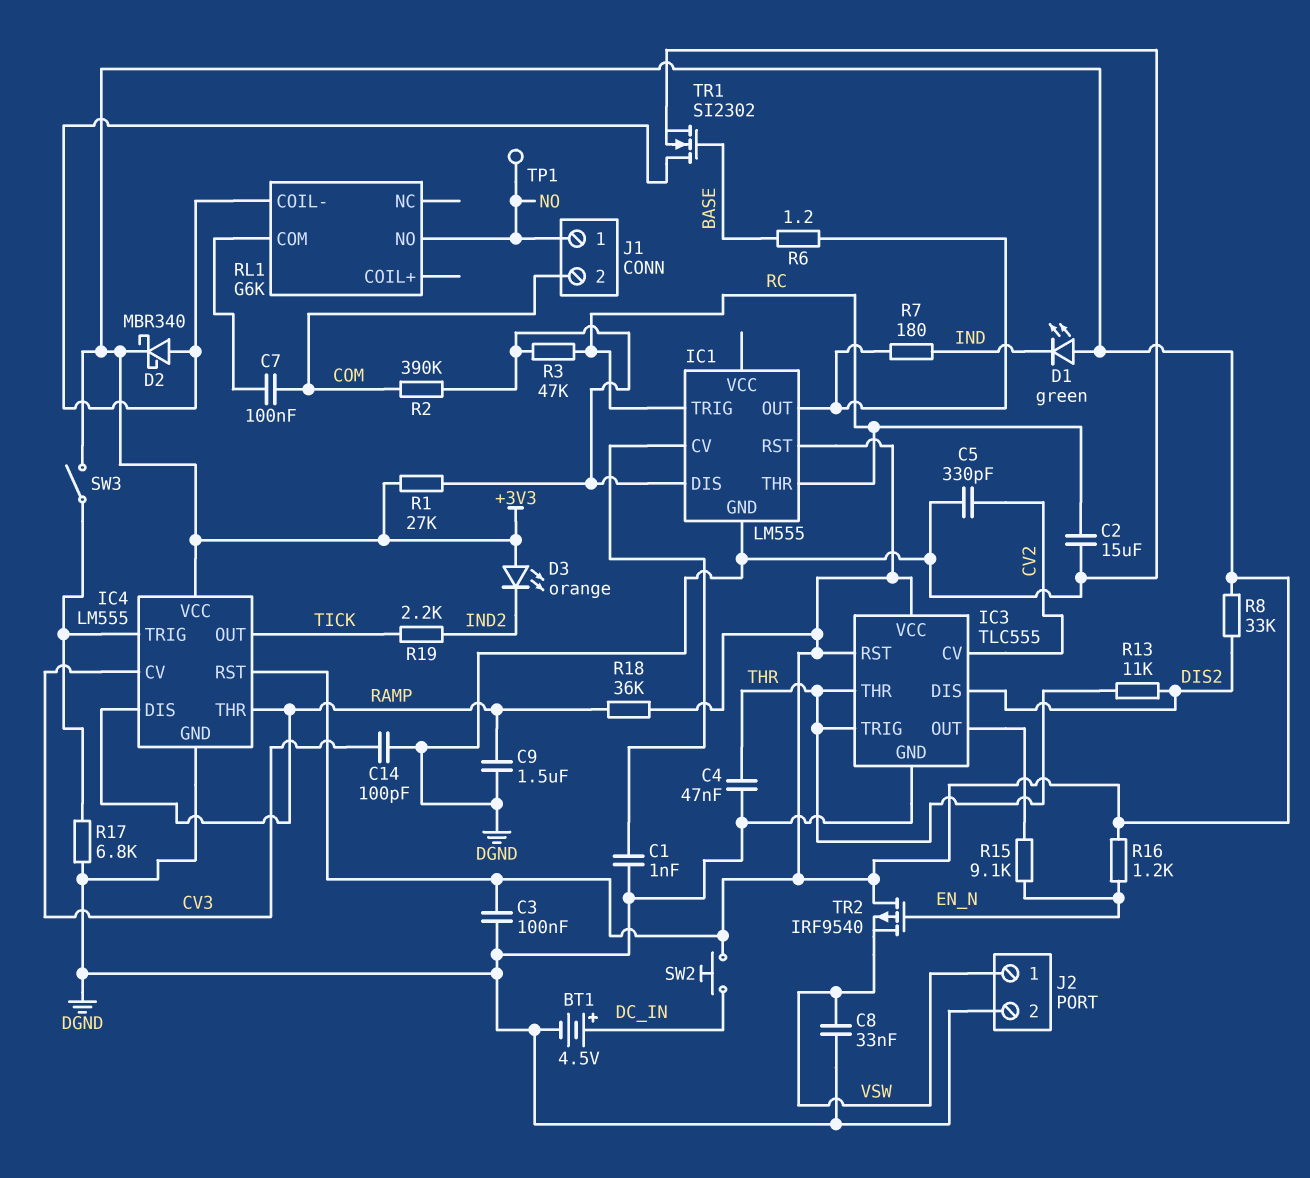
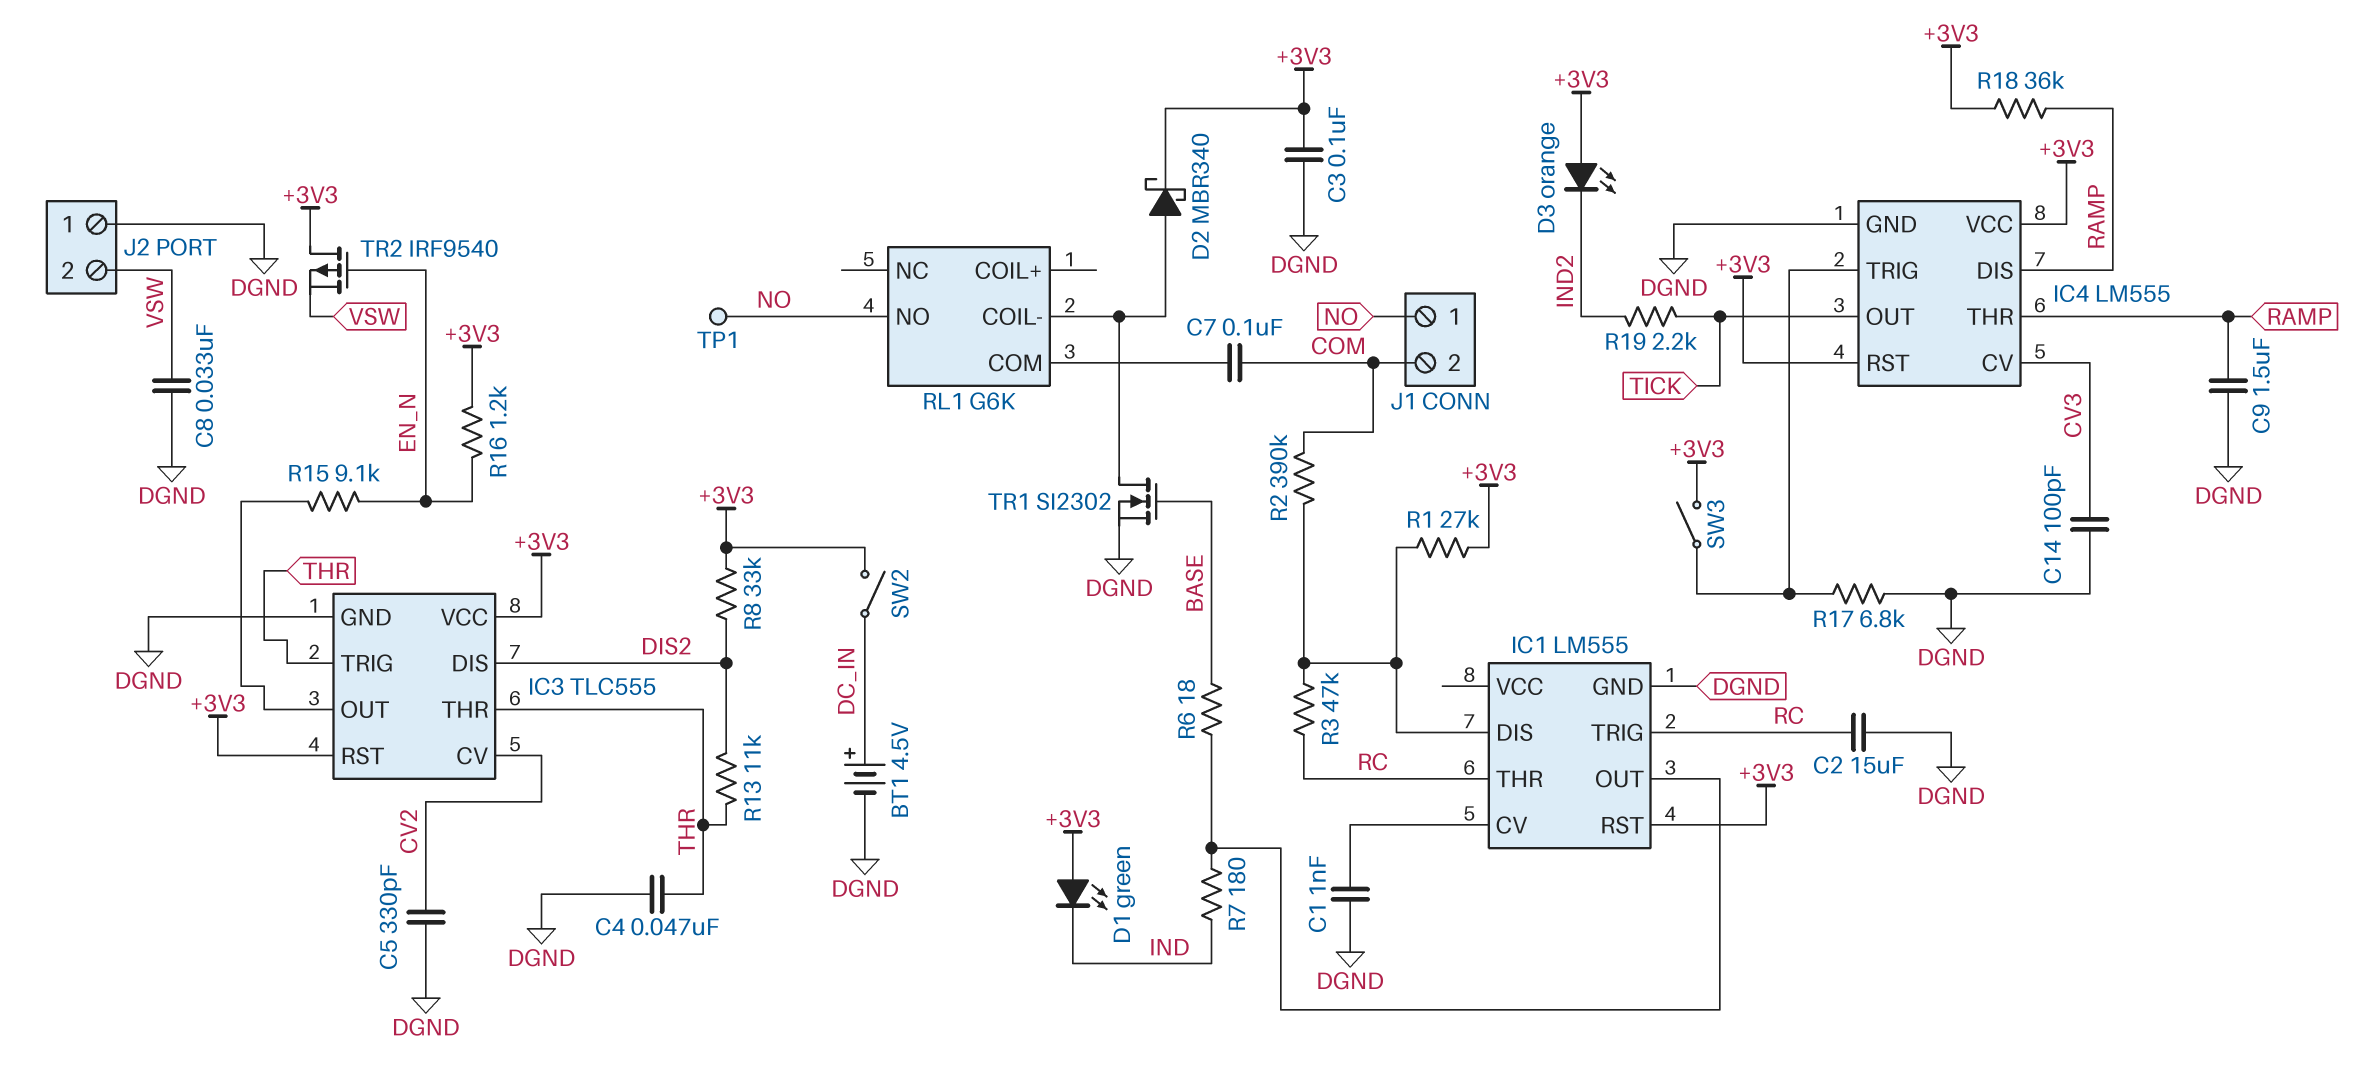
J2 pin 1: VSW -> DGND
J2 pin 2: DGND -> VSW
R6: 1.2 (BASE, IC1/OUT) -> 18 (BASE, IC1/OUT)
SW2: button (+3V3, DC_IN) -> switch (+3V3, DC_IN)

